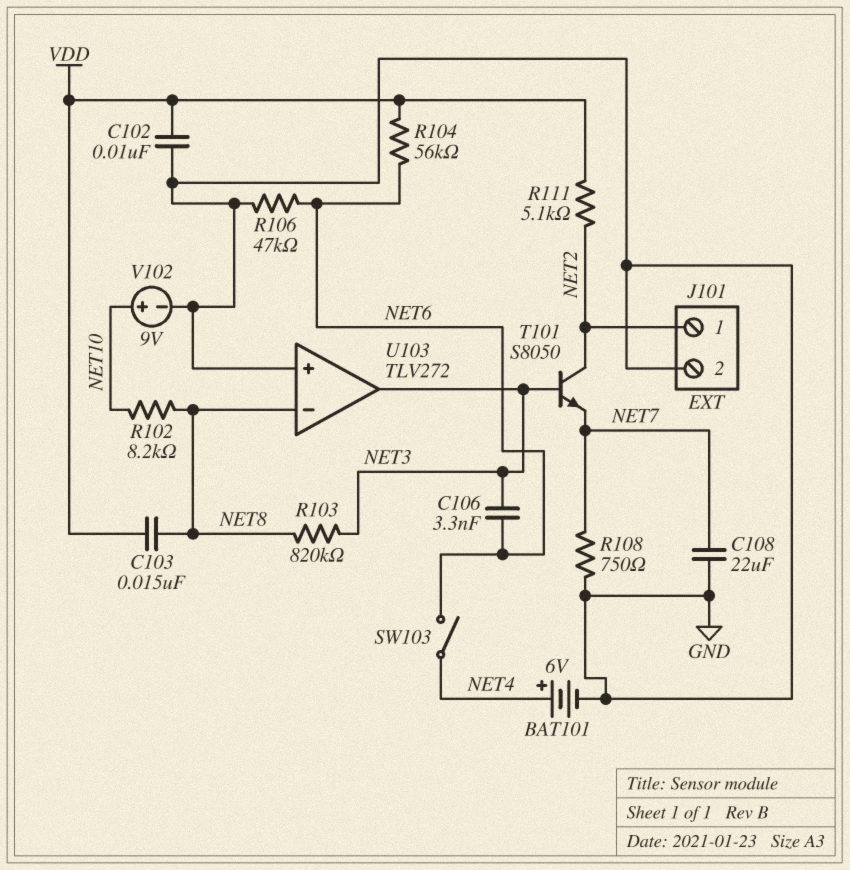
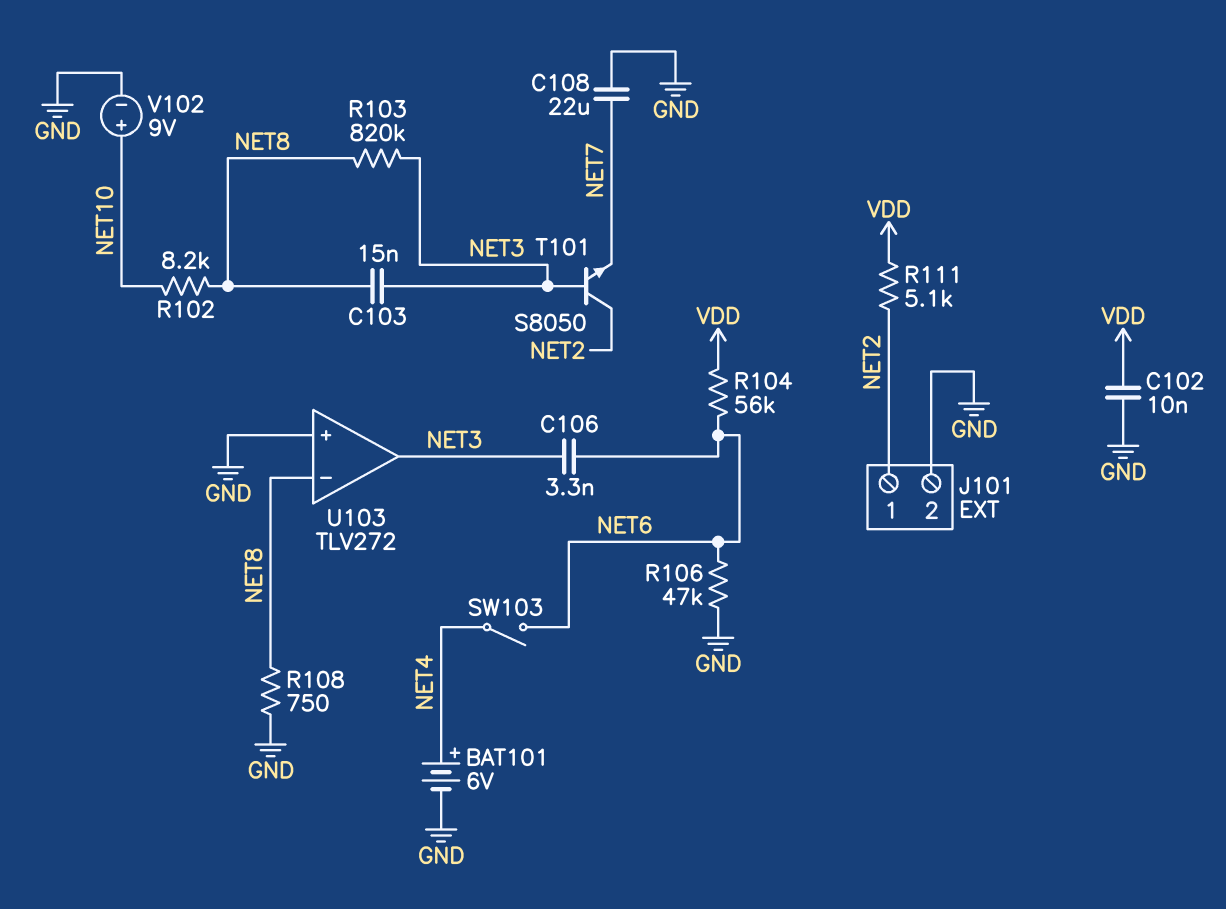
C103: 15nF (NET8, VDD) -> 15nF (NET3, NET8)
R108: 750 (GND, NET7) -> 750 (GND, NET8)

